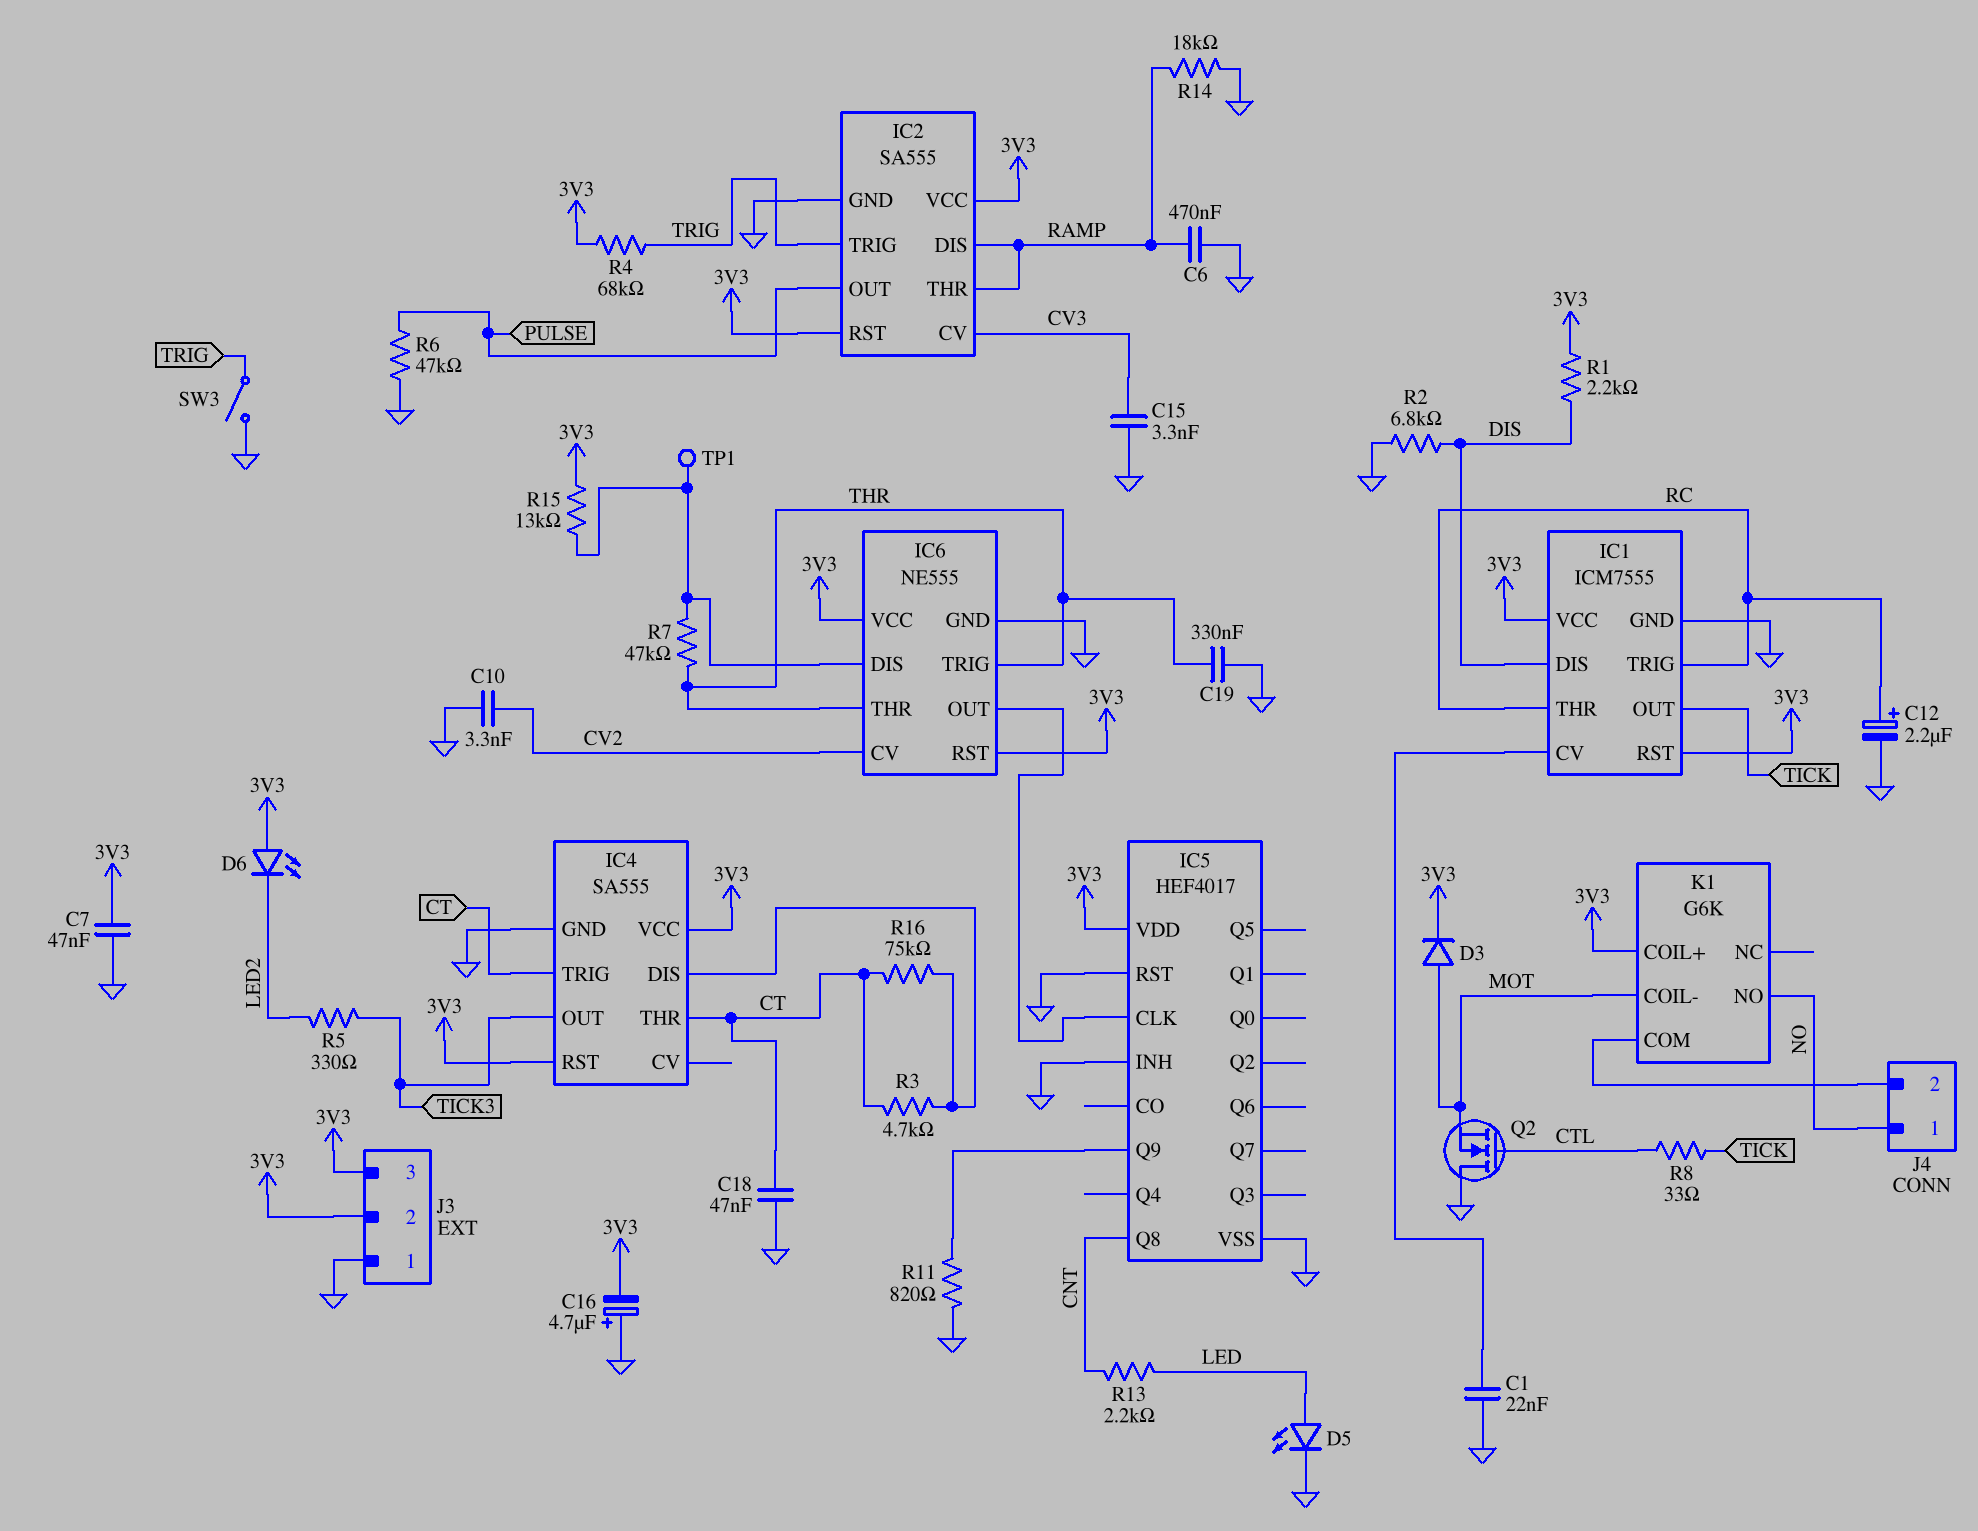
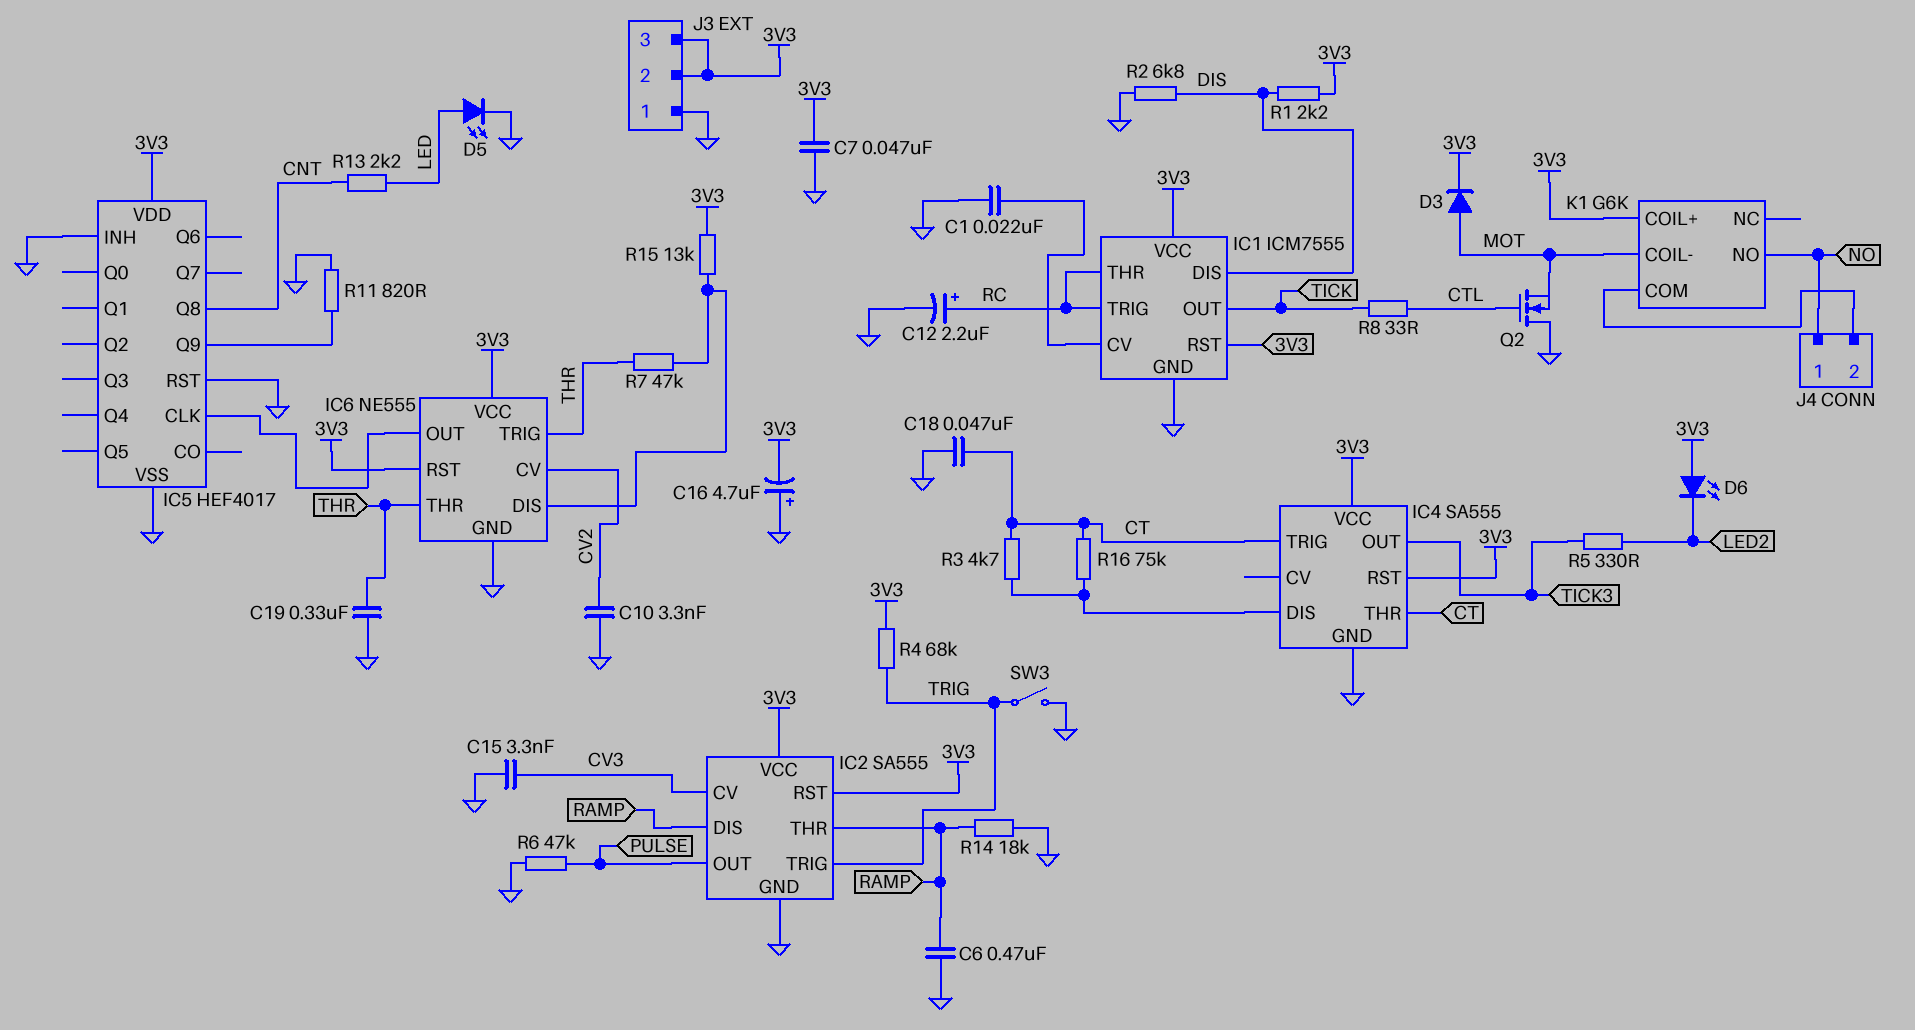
TP1: test point (IC6/DIS) -> none

